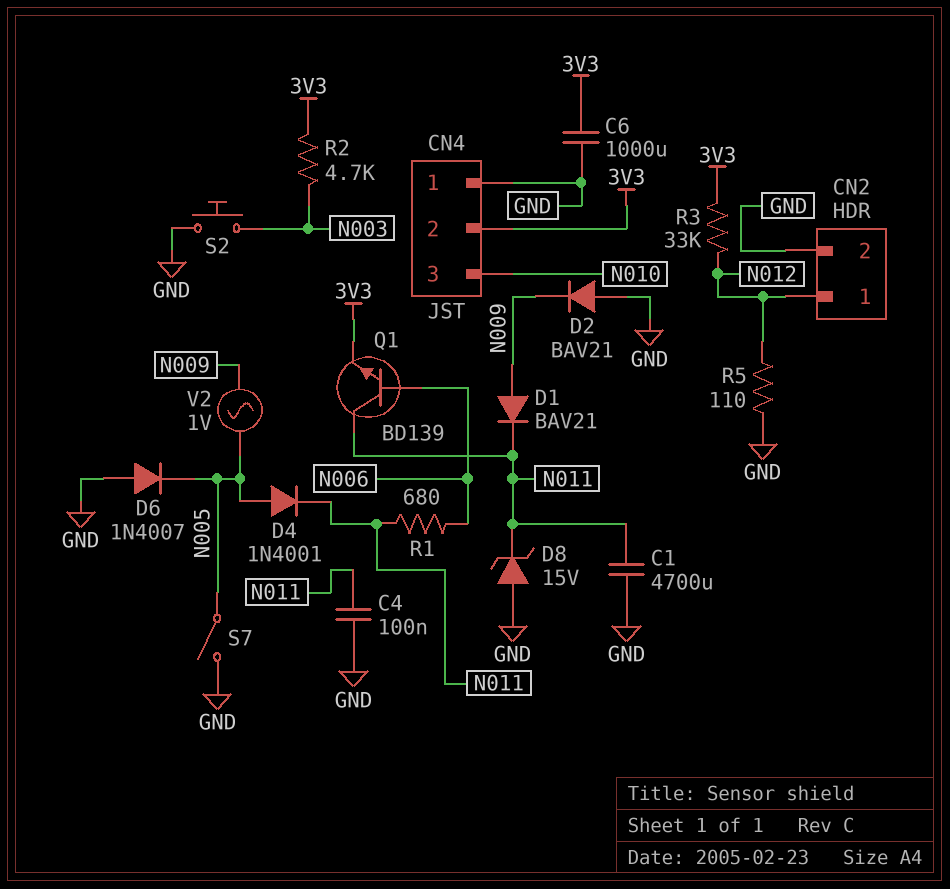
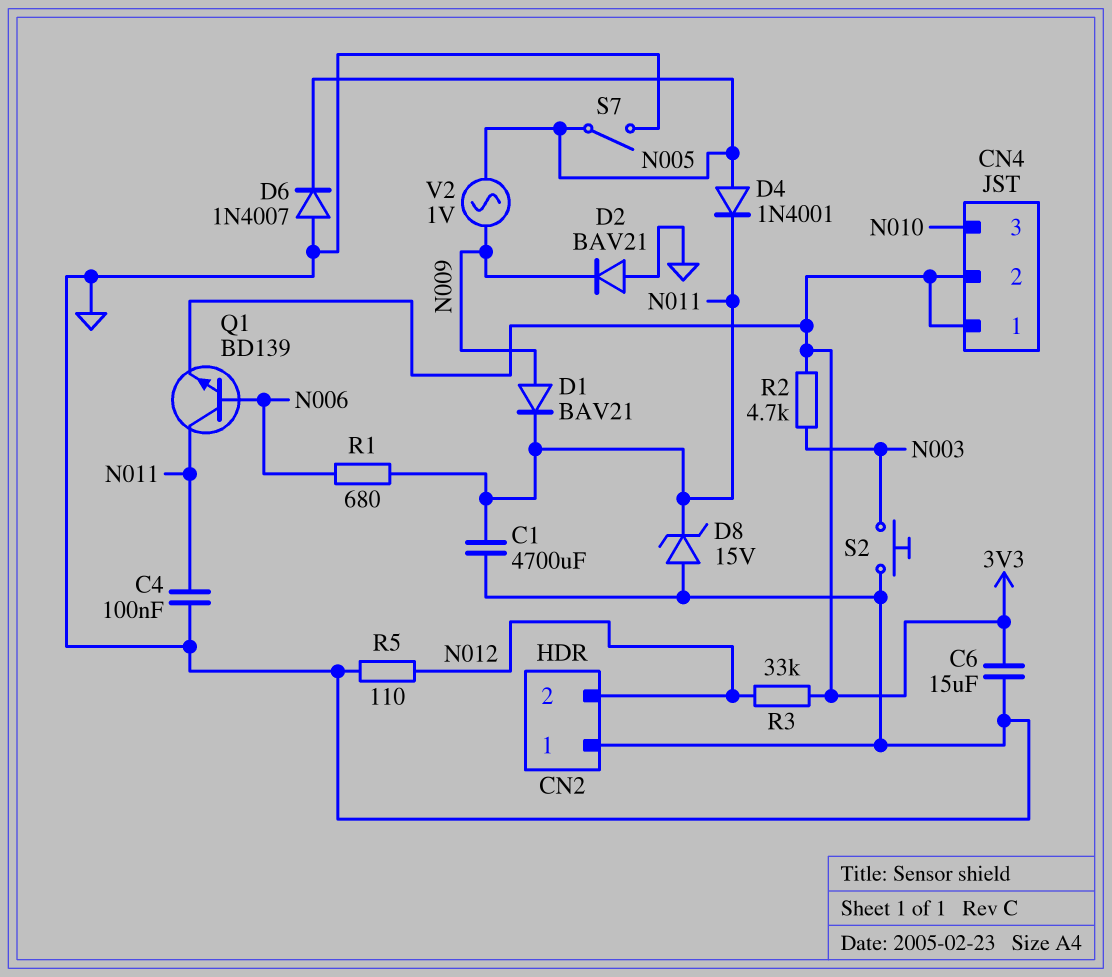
C6: 1000uF (3V3, GND) -> 15uF (3V3, GND)
CN2 pin 1: N012 -> GND
CN2 pin 2: GND -> N012
CN4 pin 1: GND -> 3V3

